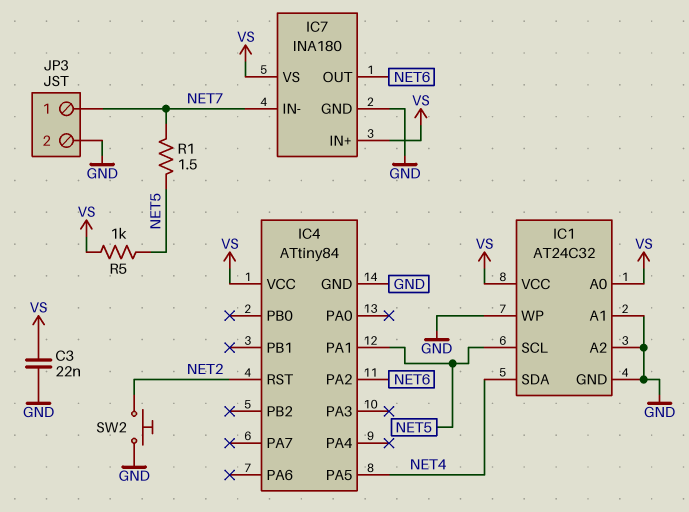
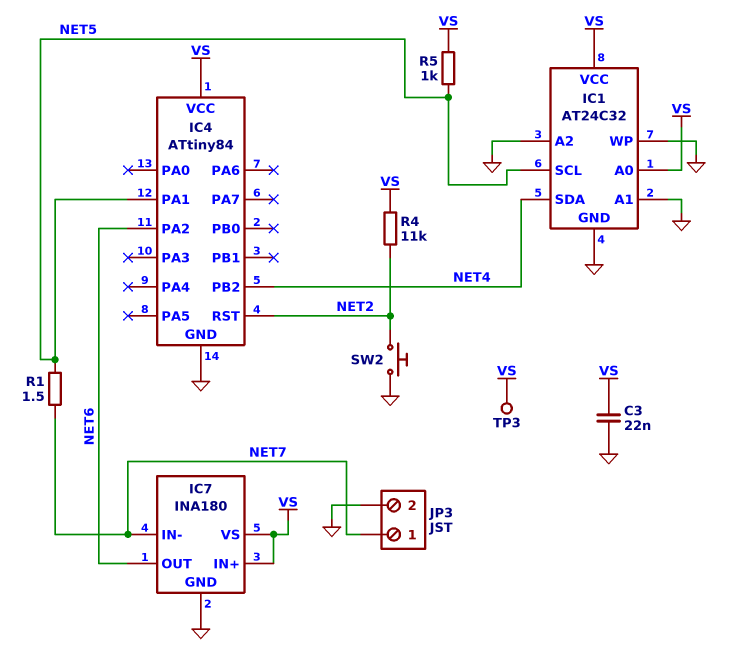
IC4 pin PA5: NET4 -> none
IC4 pin PB2: none -> NET4
R4: none -> 11k (NET2, VS)
TP3: none -> test point (VS)

